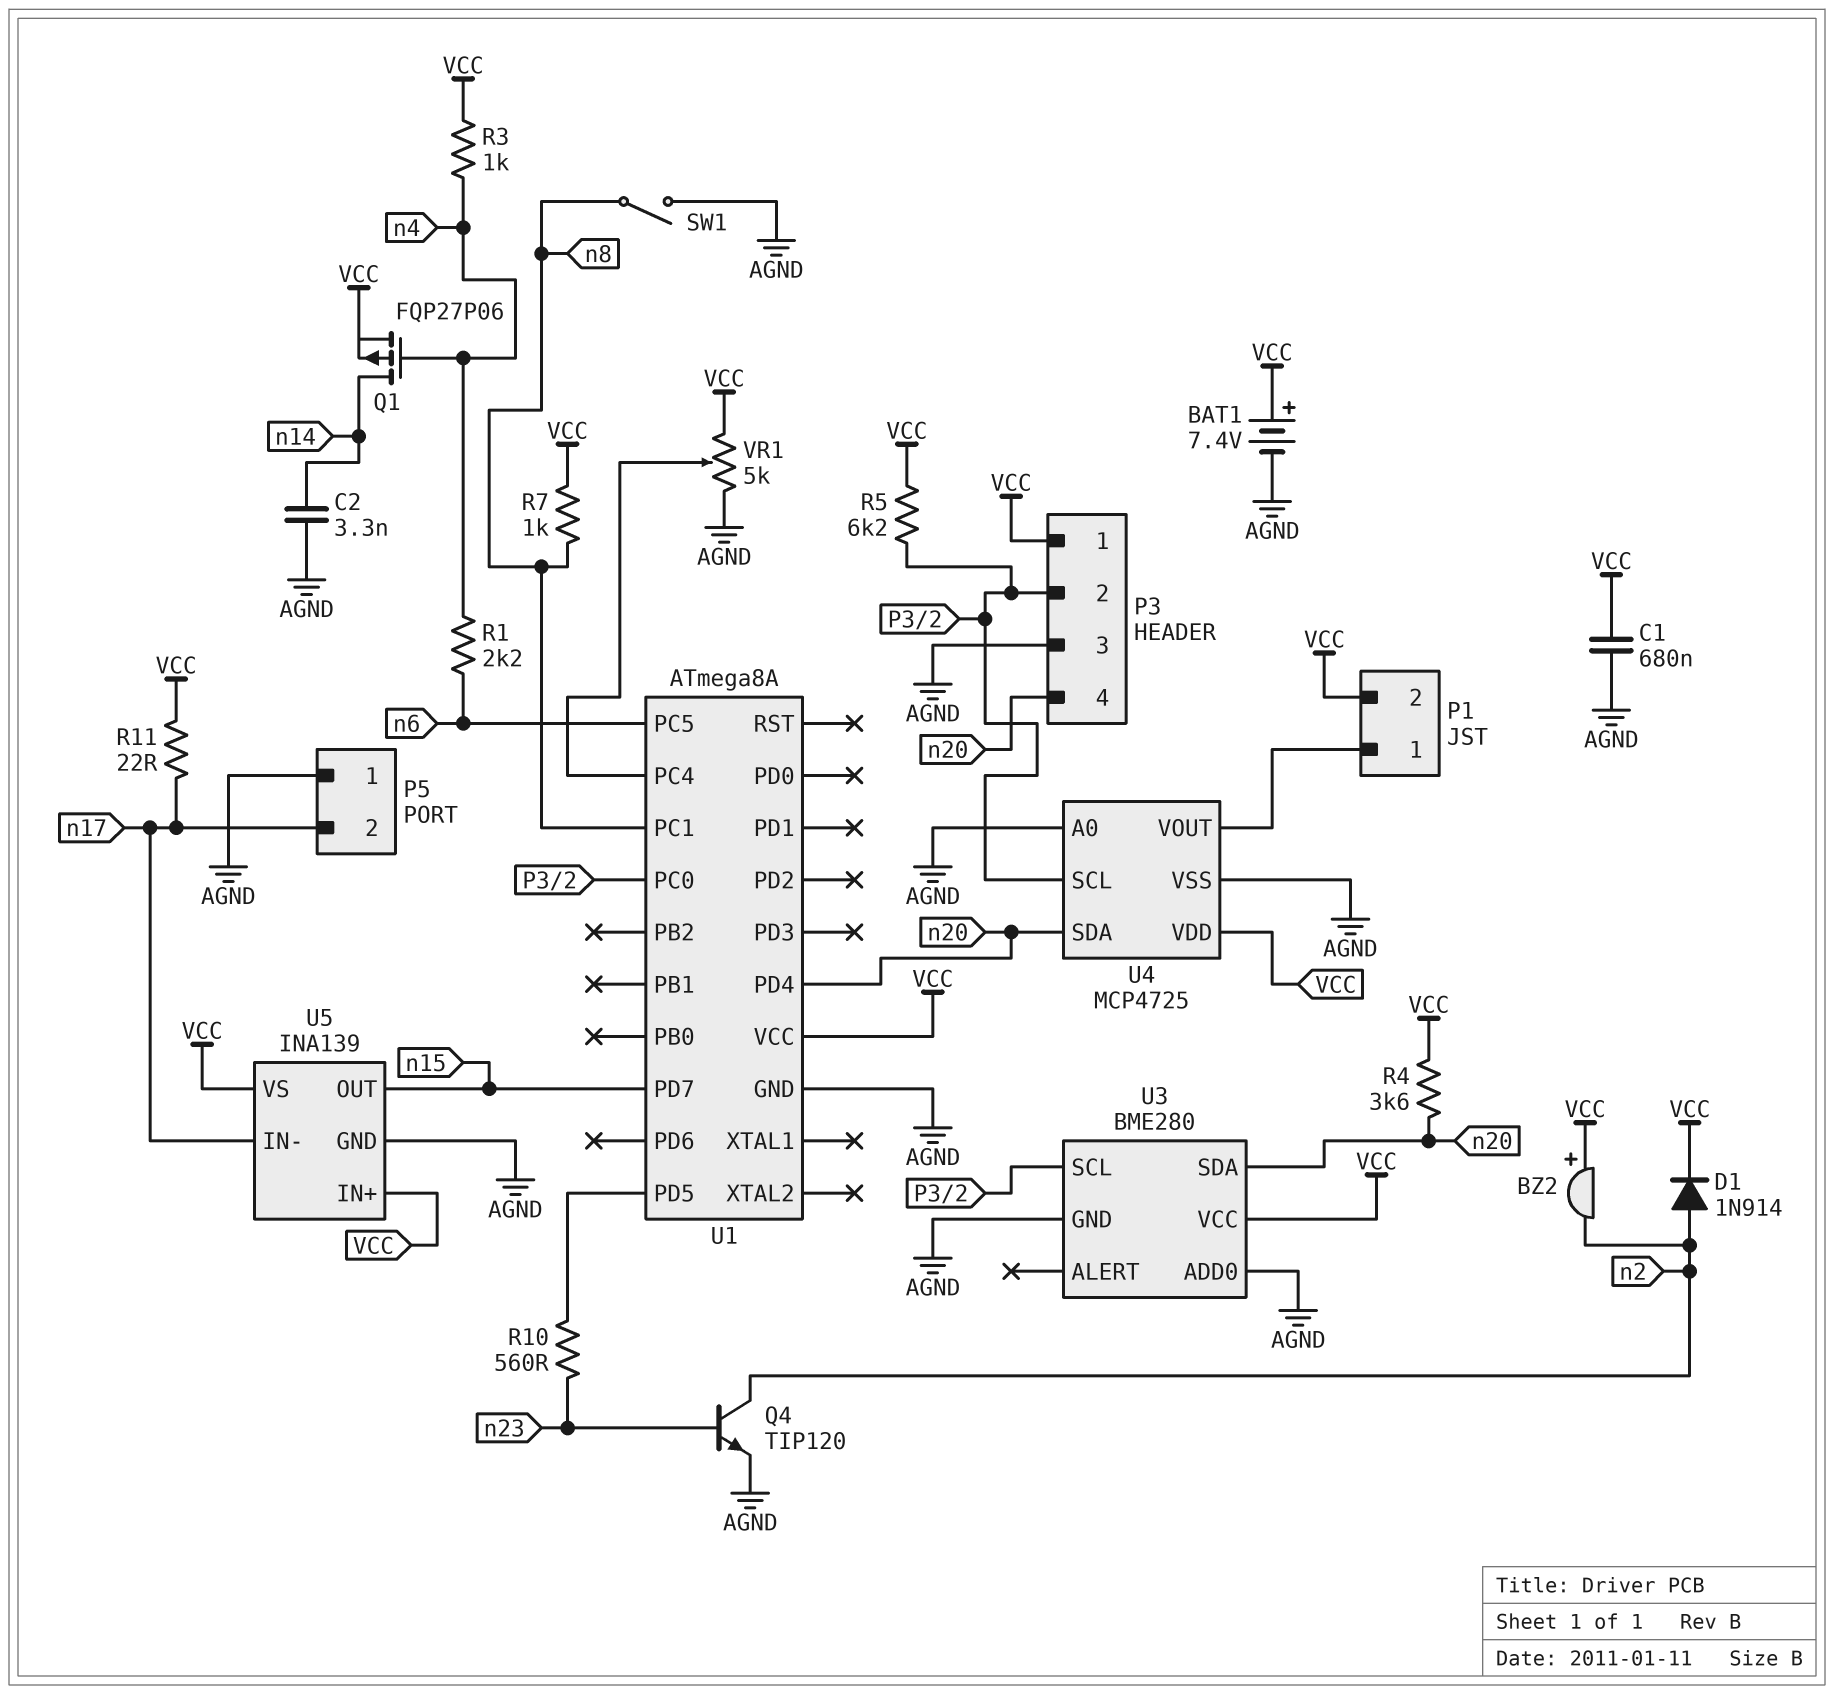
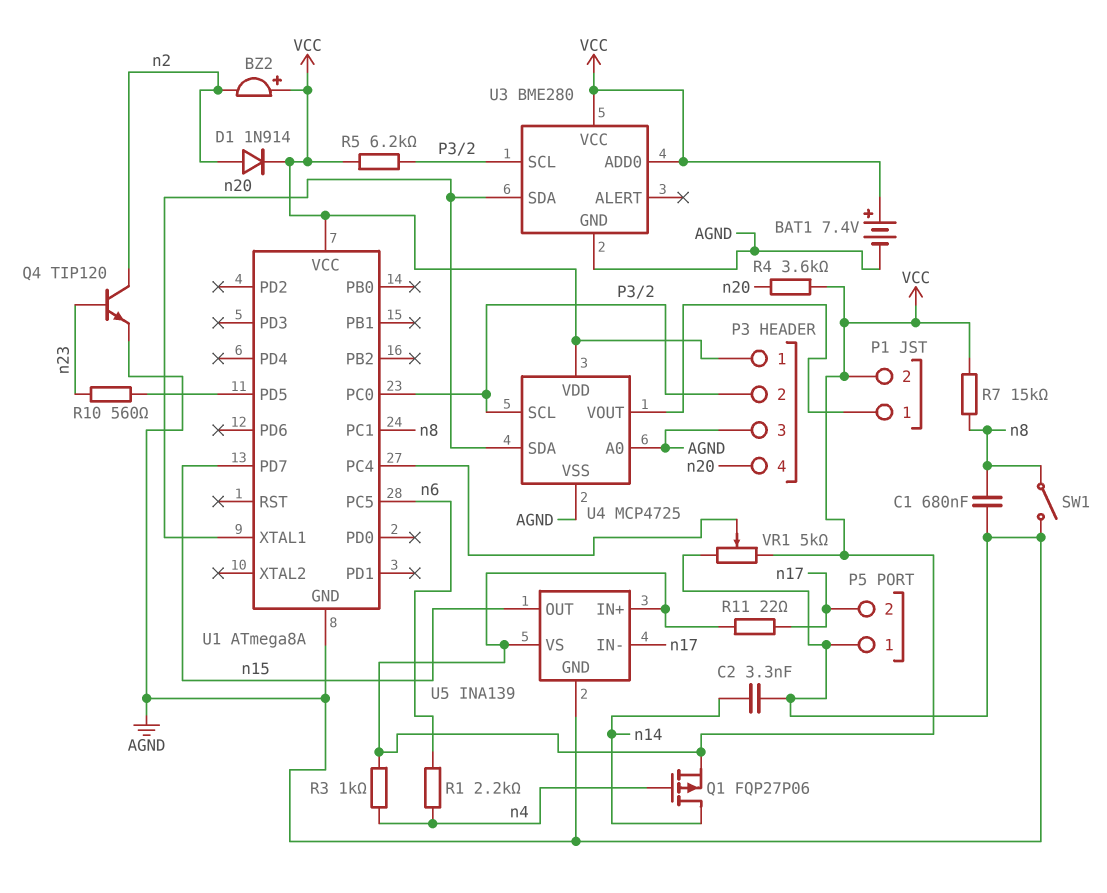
C1: 680nF (AGND, VCC) -> 680nF (AGND, n8)
R7: 1k (VCC, n8) -> 15k (VCC, n8)
U1 pin PD4: n20 -> none
U1 pin XTAL1: none -> n20
U3 pin ADD0: AGND -> VCC

